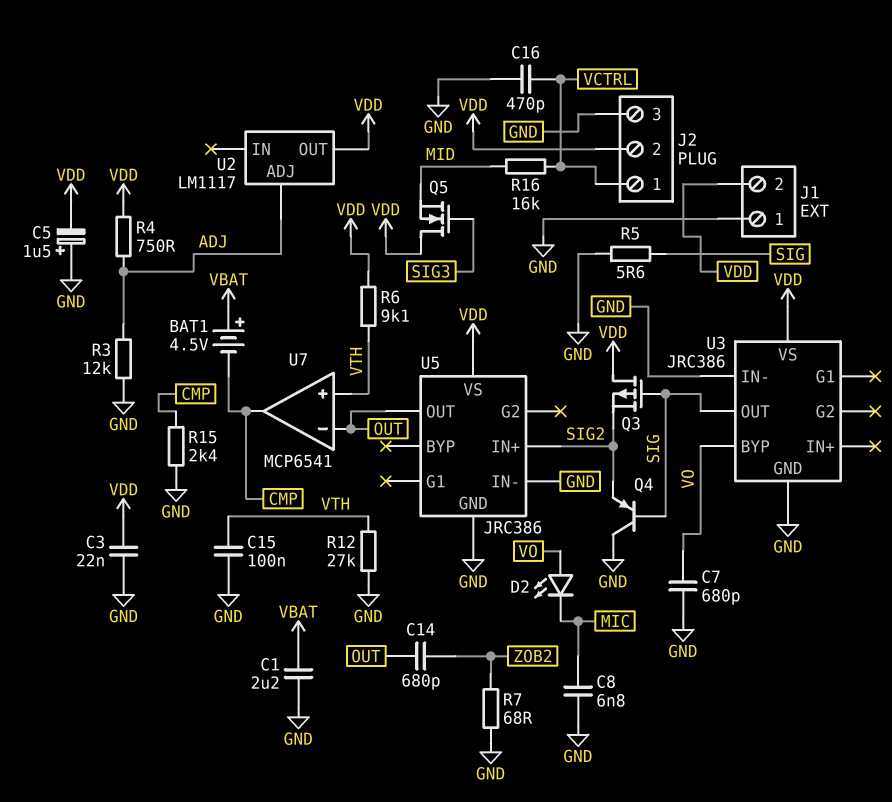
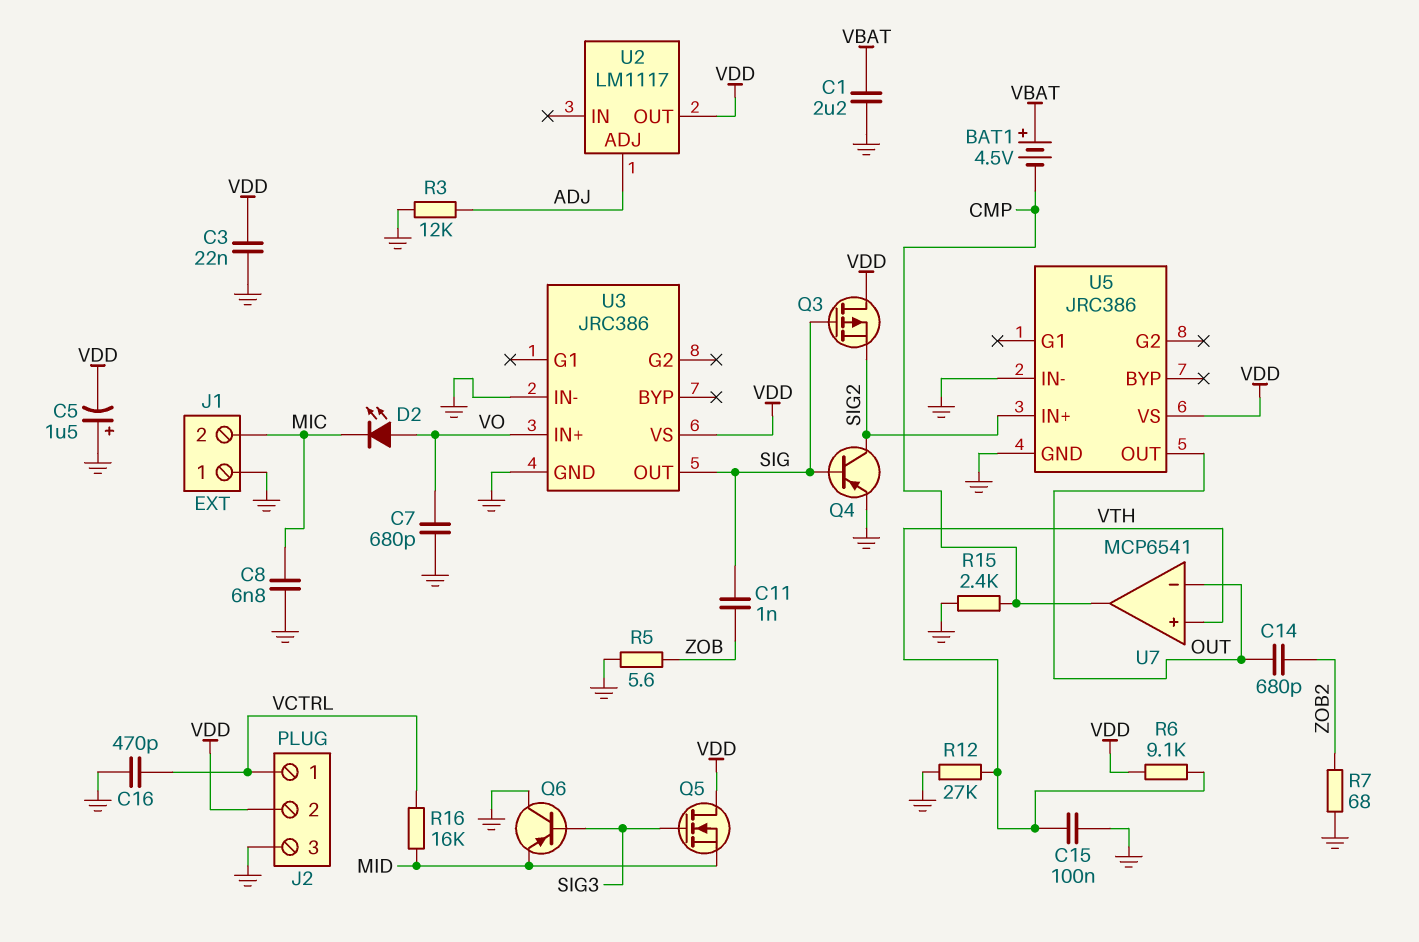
C11: none -> 1nF (SIG, ZOB)
J1 pin 2: VDD -> MIC
Q4: PNP (B SIG, C GND, E SIG2) -> PNP (B SIG, C SIG2, E GND)
Q6: none -> PNP (B SIG3, C GND, E MID)
R4: 750 (ADJ, VDD) -> none
R5: 5.6 (GND, SIG) -> 5.6 (GND, ZOB)
U3 pin BYP: VO -> none
U3 pin IN+: none -> VO

